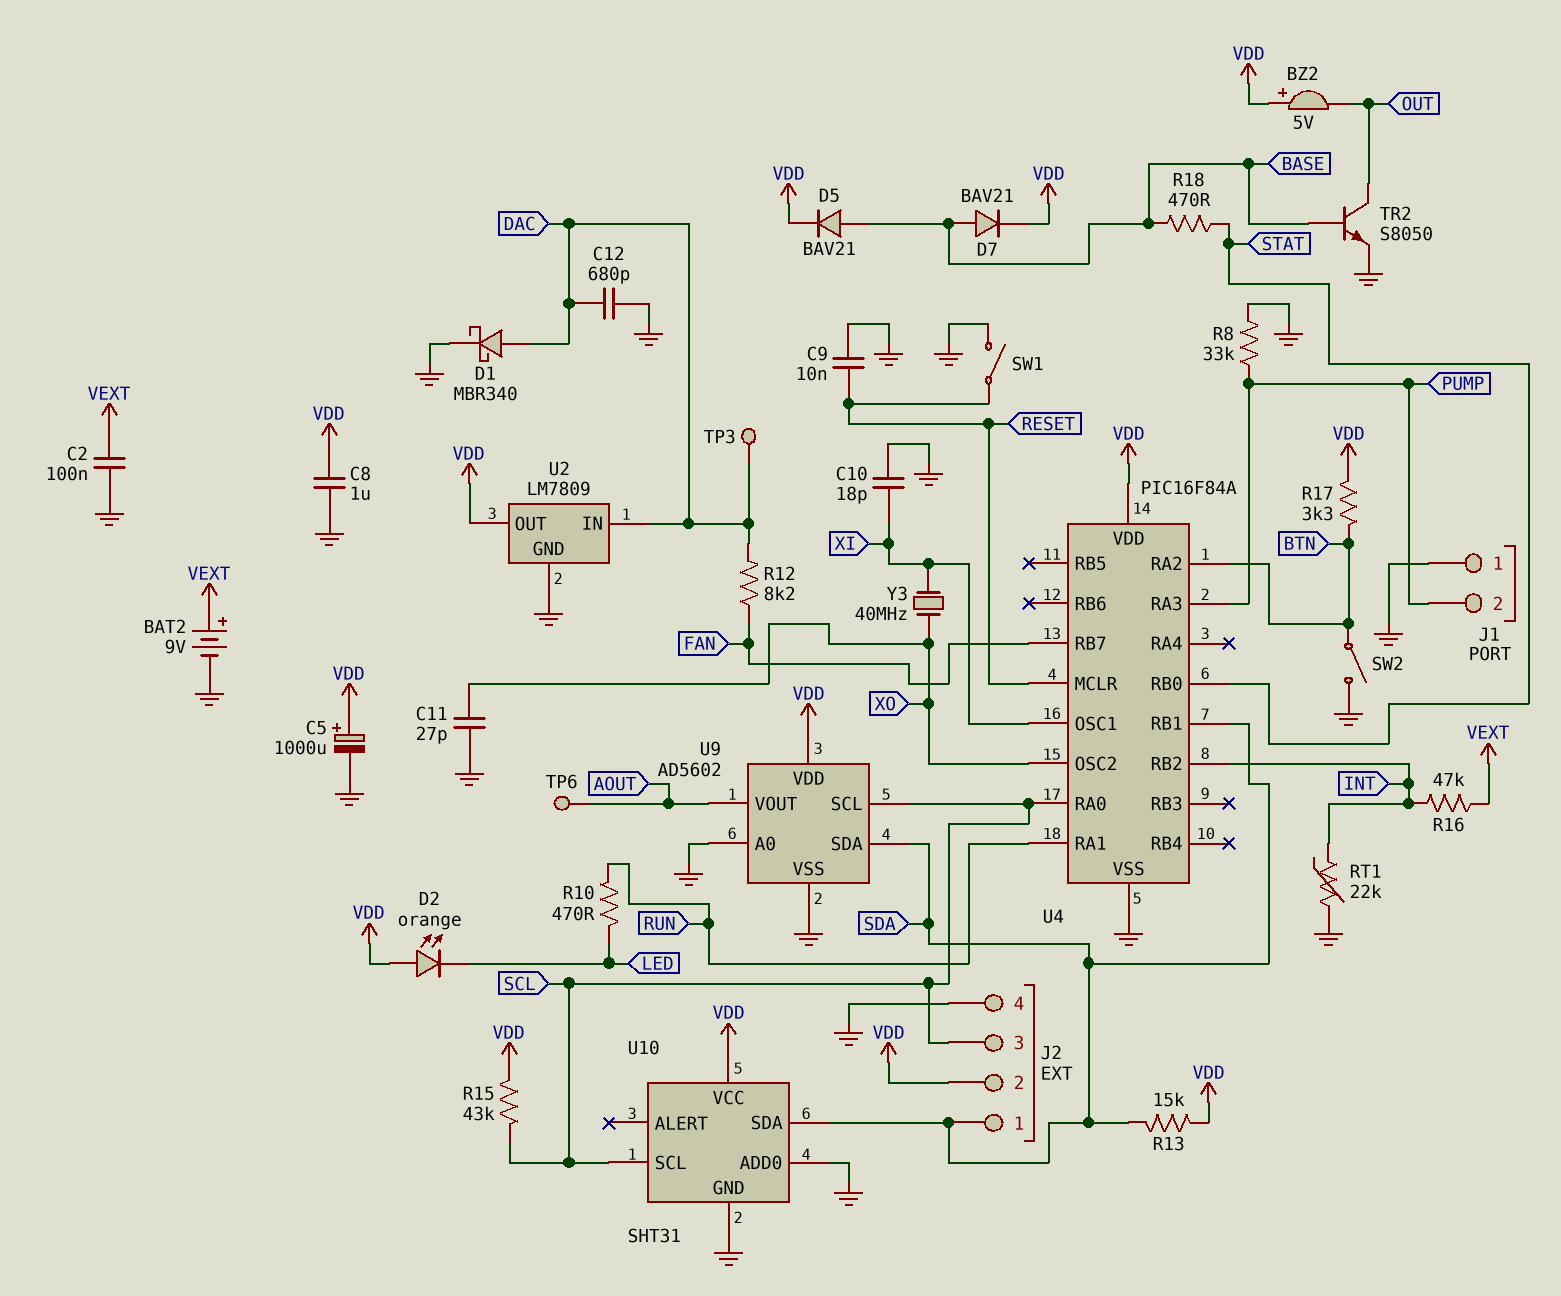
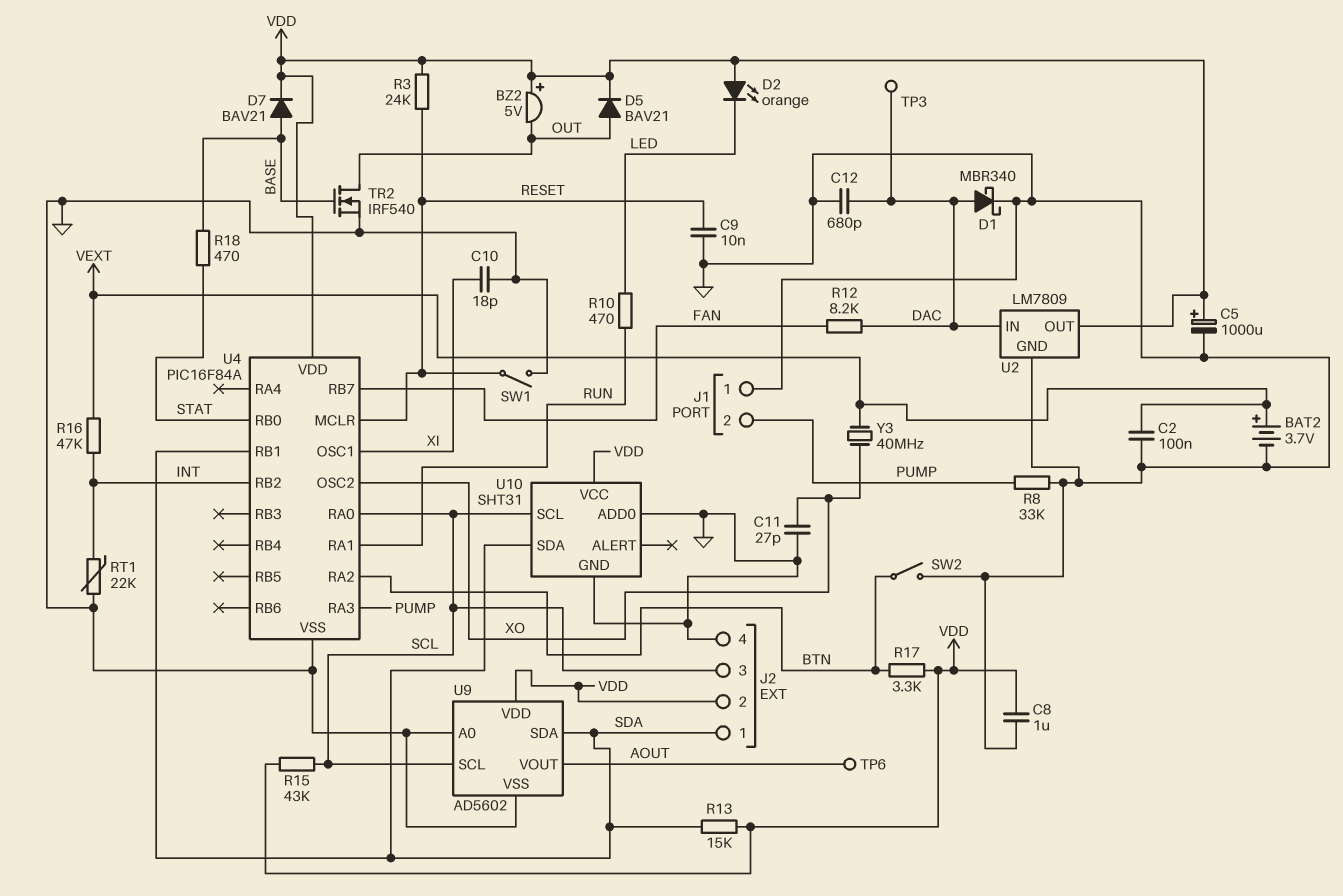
BAT2: 9V (plus VEXT, minus GND) -> 3.7V (plus VEXT, minus GND)
D5: diode BAV21 (A BASE, K VDD) -> diode BAV21 (A OUT, K VDD)
R3: none -> 24k (RESET, VDD)
TR2: NPN S8050 (B BASE, C OUT, E GND) -> NMOS IRF540 (G BASE, D OUT, S GND)
Y3: 40MHz (XI, XO) -> 40MHz (VEXT, XO)

